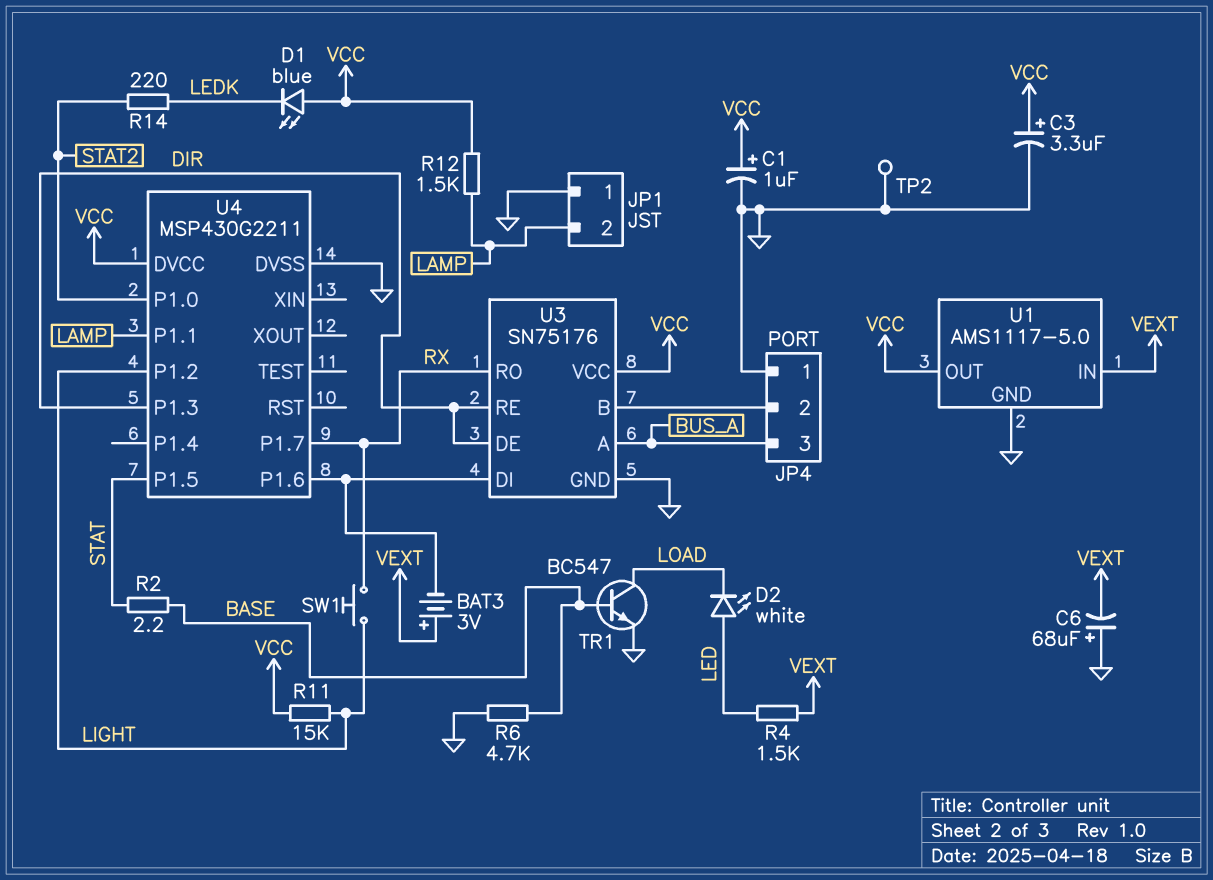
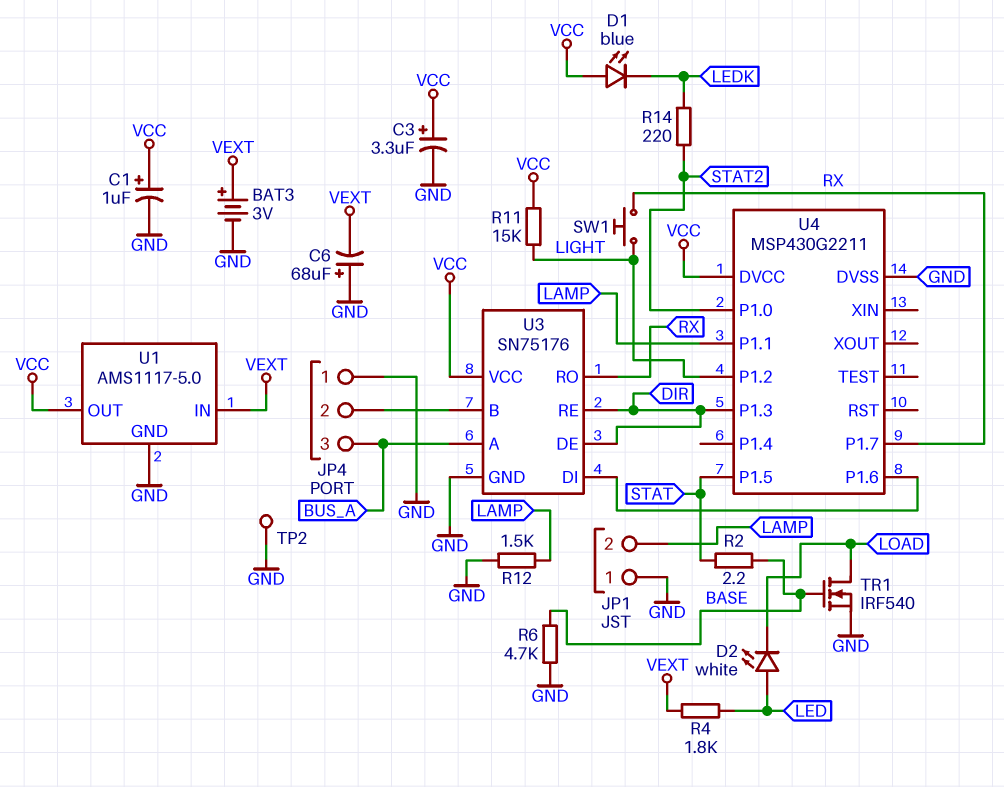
BAT3: 3V (plus VEXT, minus U3/DI) -> 3V (plus VEXT, minus GND)
R4: 1.5k (LED, VEXT) -> 1.8k (LED, VEXT)
R12: 1.5k (LAMP, VCC) -> 1.5k (GND, LAMP)
TR1: NPN BC547 (B BASE, C LOAD, E GND) -> NMOS IRF540 (G BASE, D LOAD, S GND)

